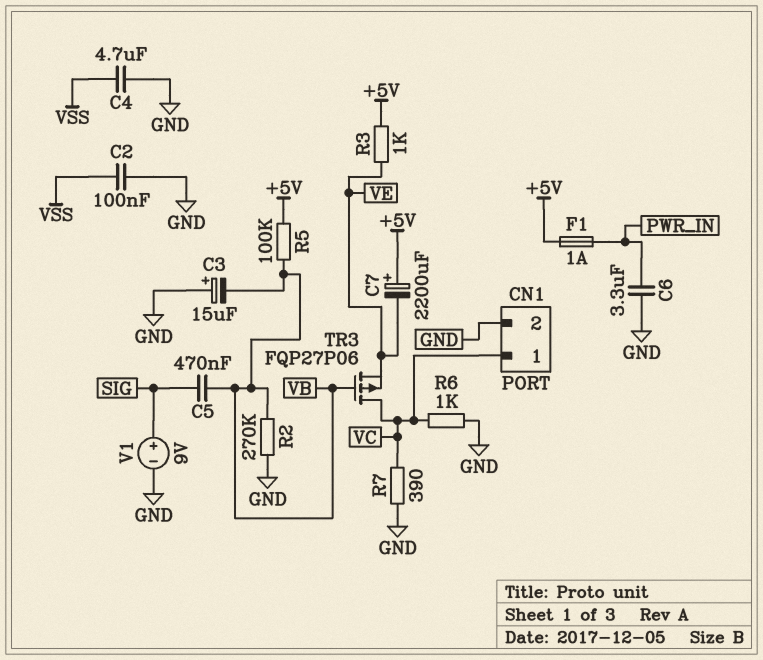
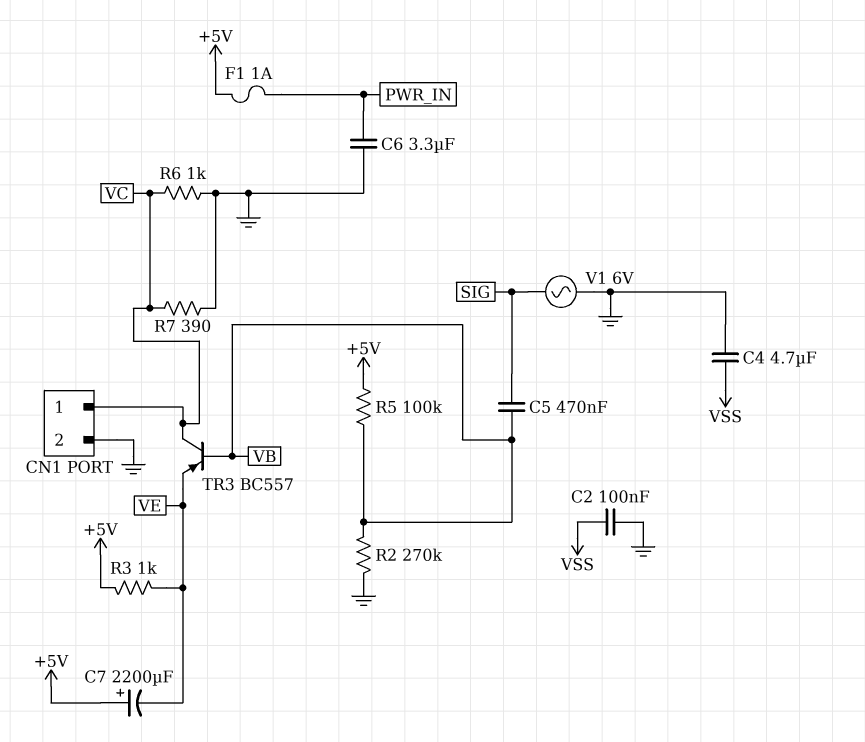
C3: 15uF (plus GND, minus VB) -> none
TR3: PMOS FQP27P06 (G VB, D VC, S VE) -> PNP BC557 (B VB, C VC, E VE)
V1: 9V (plus SIG, minus GND) -> AC 6V (GND, SIG)

